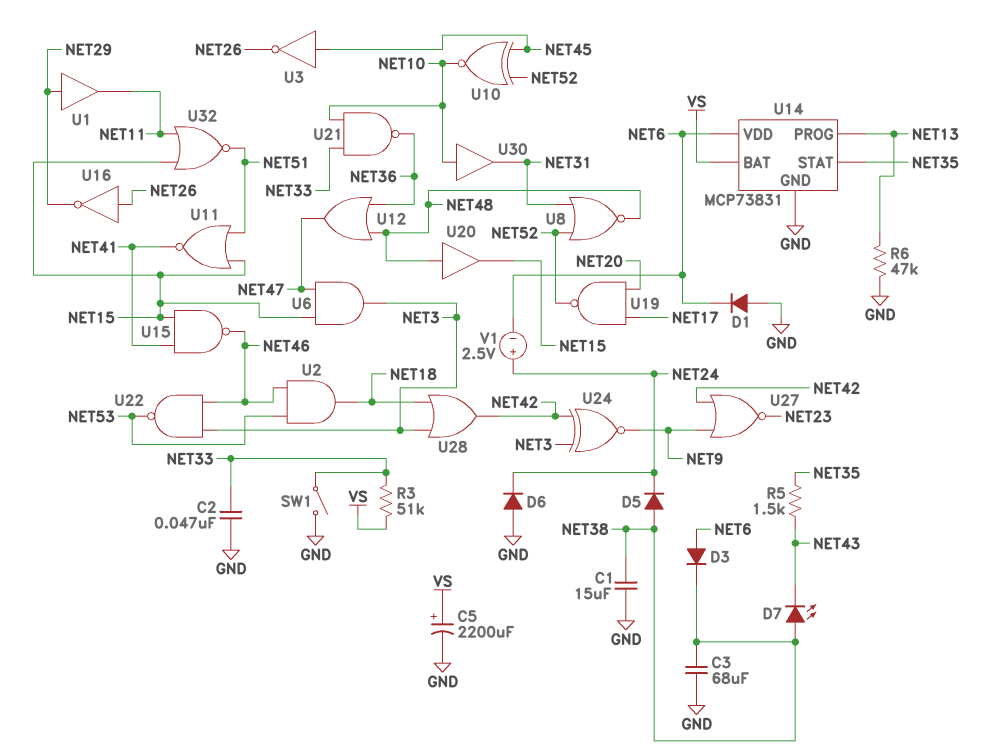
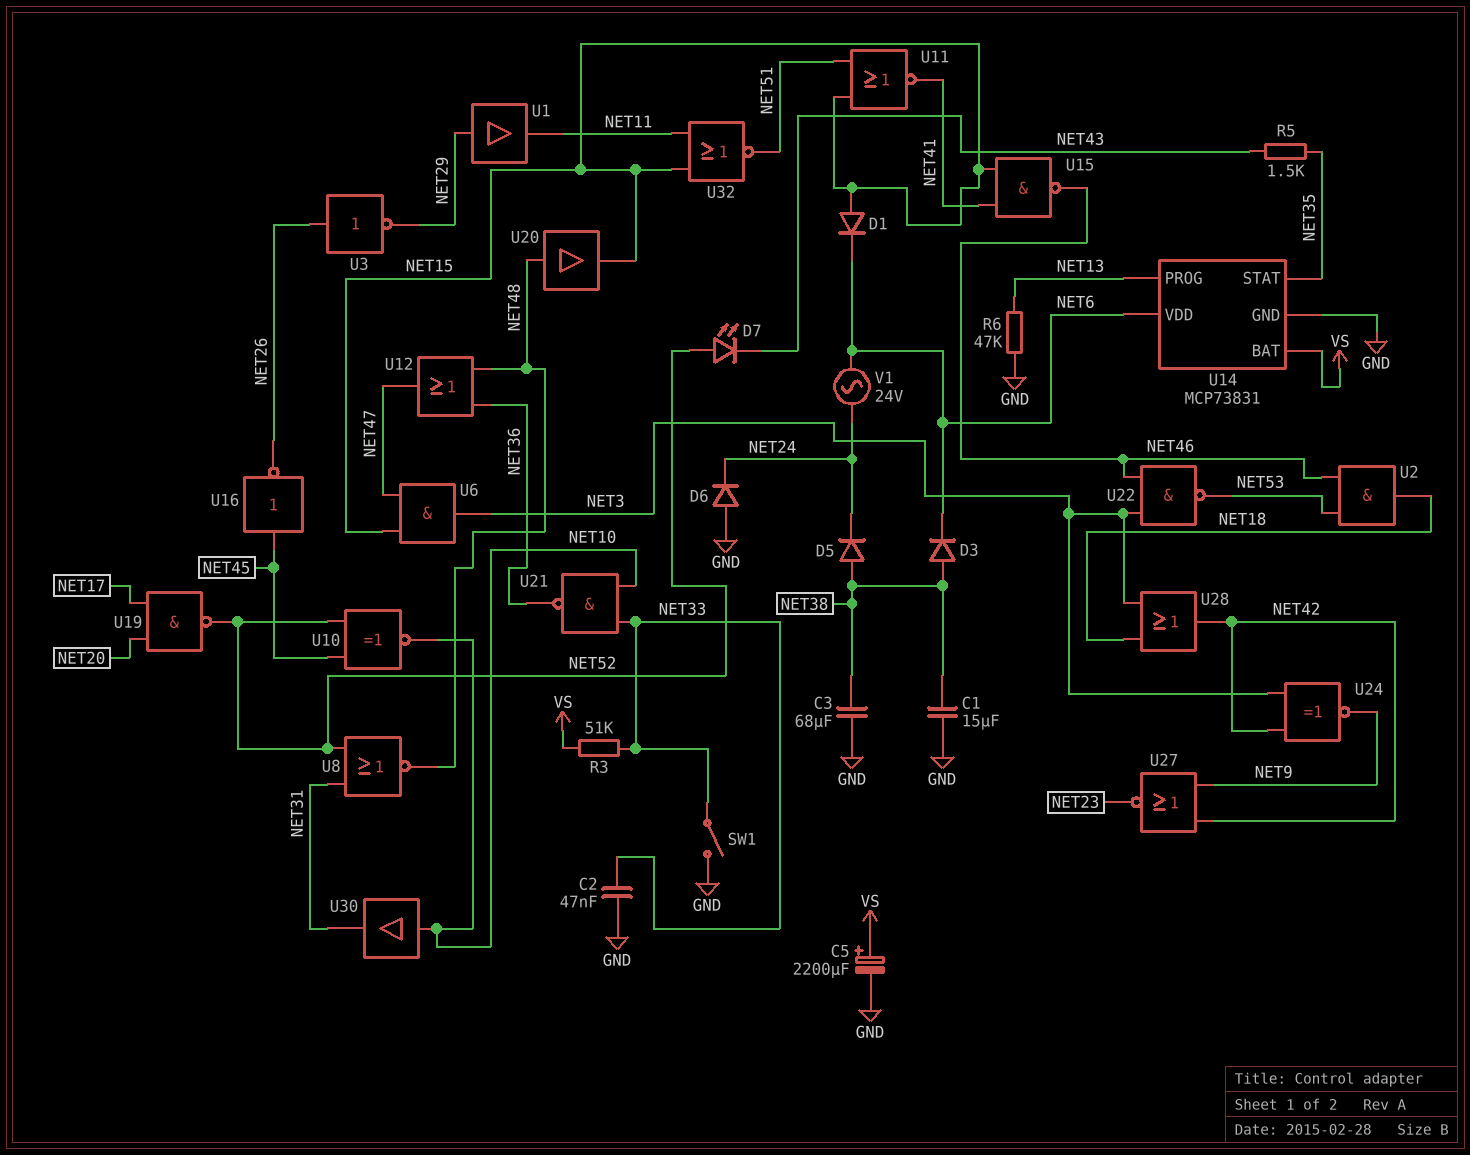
D1: diode (A GND, K NET6) -> diode (A NET15, K NET6)
D3: diode (A NET6, K NET38) -> diode (A NET38, K NET6)
D7: LED (A NET38, K NET43) -> LED (A NET52, K NET43)
U3: NOT (in NET45, out NET26) -> NOT (in NET26, out NET29)
U16: NOT (in NET26, out NET29) -> NOT (in NET45, out NET26)
V1: 2.5V (plus NET24, minus NET6) -> AC 24V (NET6, NET24)

